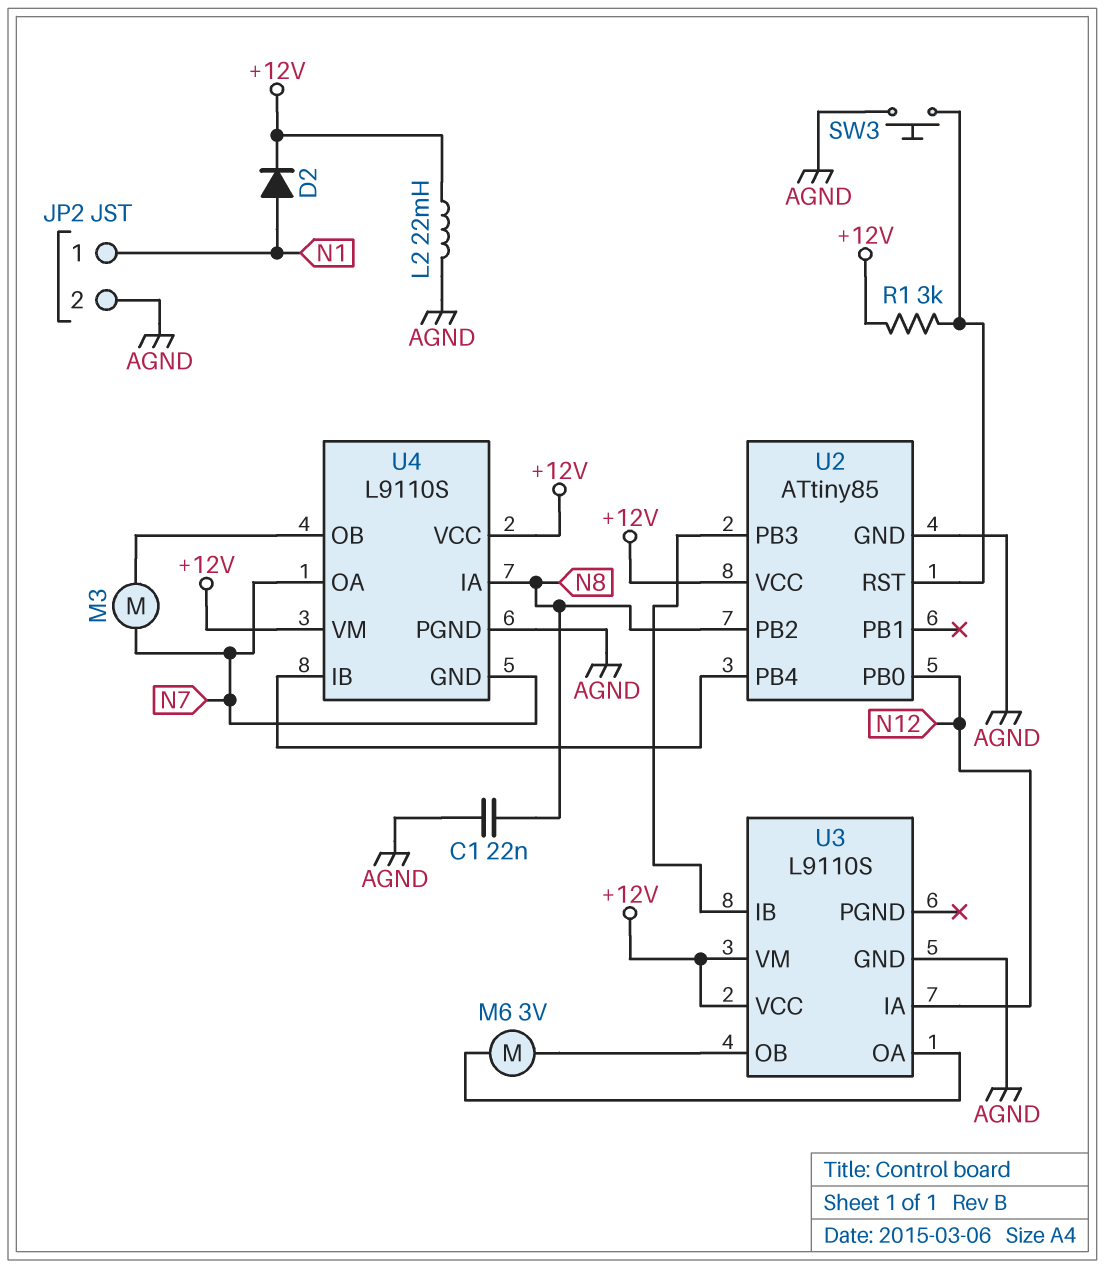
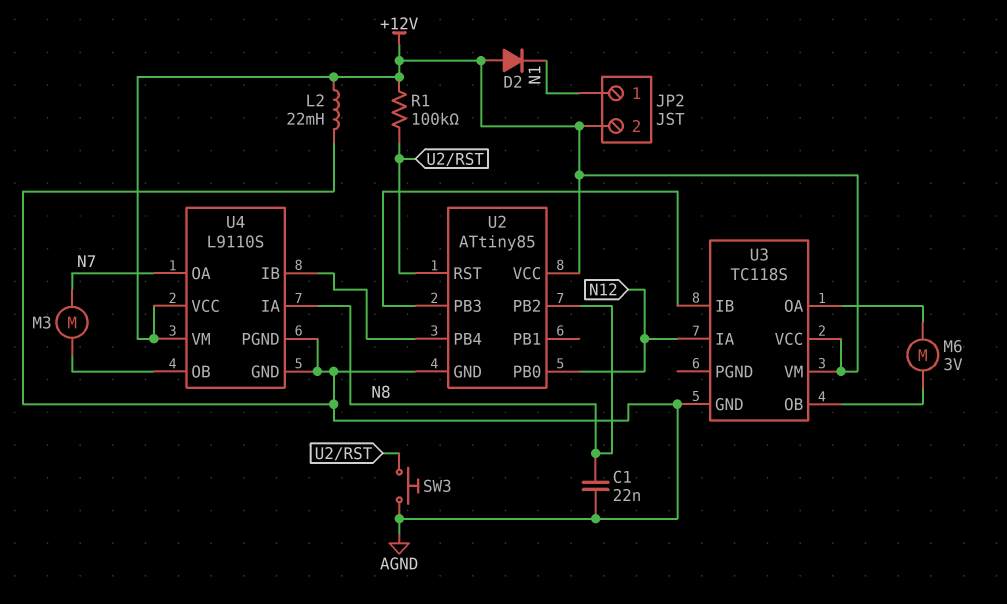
D2: diode (A N1, K +12V) -> diode (A +12V, K N1)
JP2 pin 2: AGND -> +12V
R1: 3k (+12V, U2/RST) -> 100k (+12V, U2/RST)
U3: L9110S -> TC118S
U4 pin GND: N7 -> AGND

